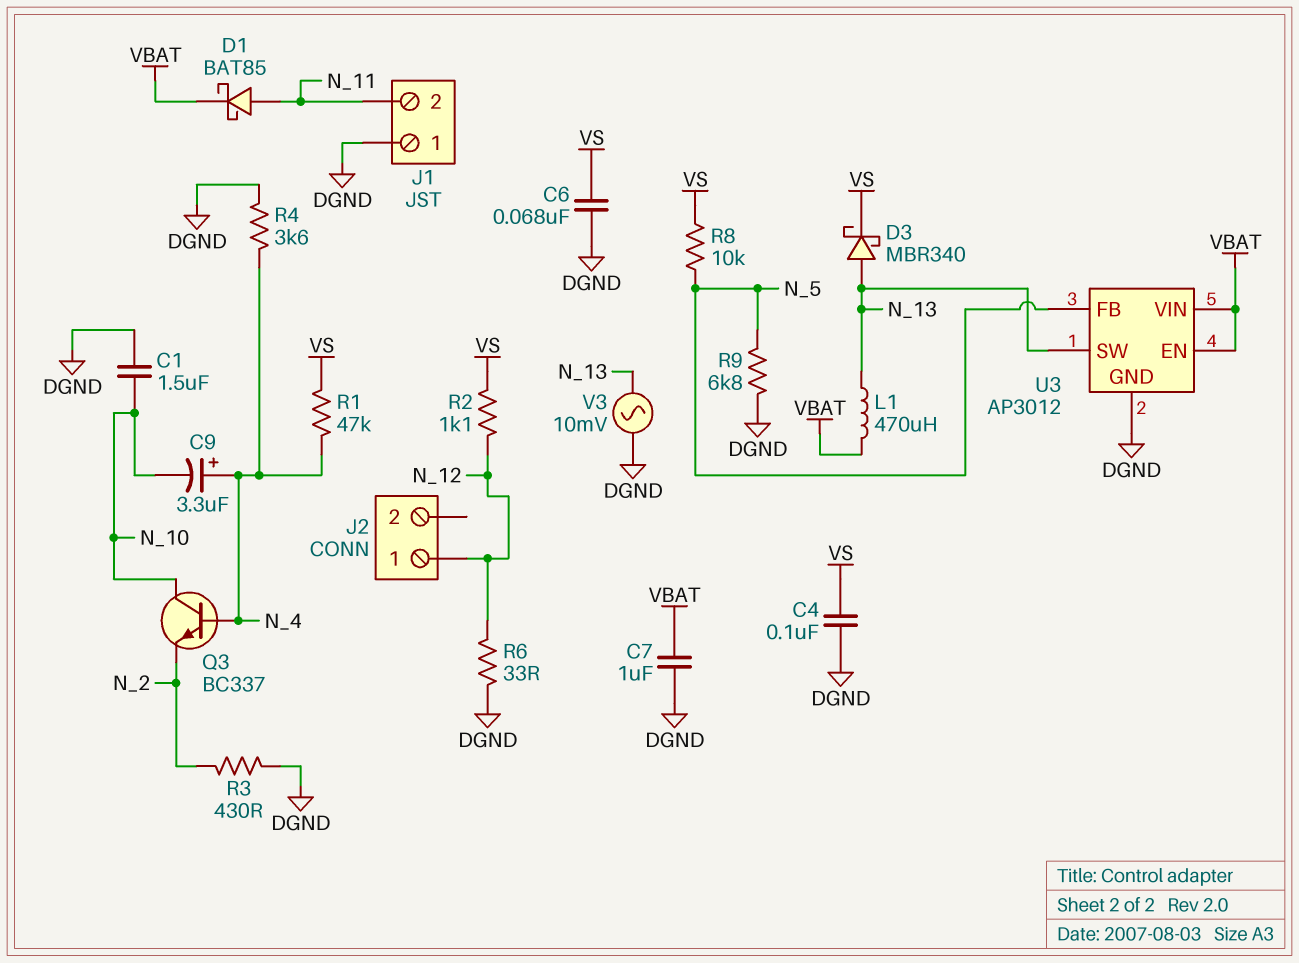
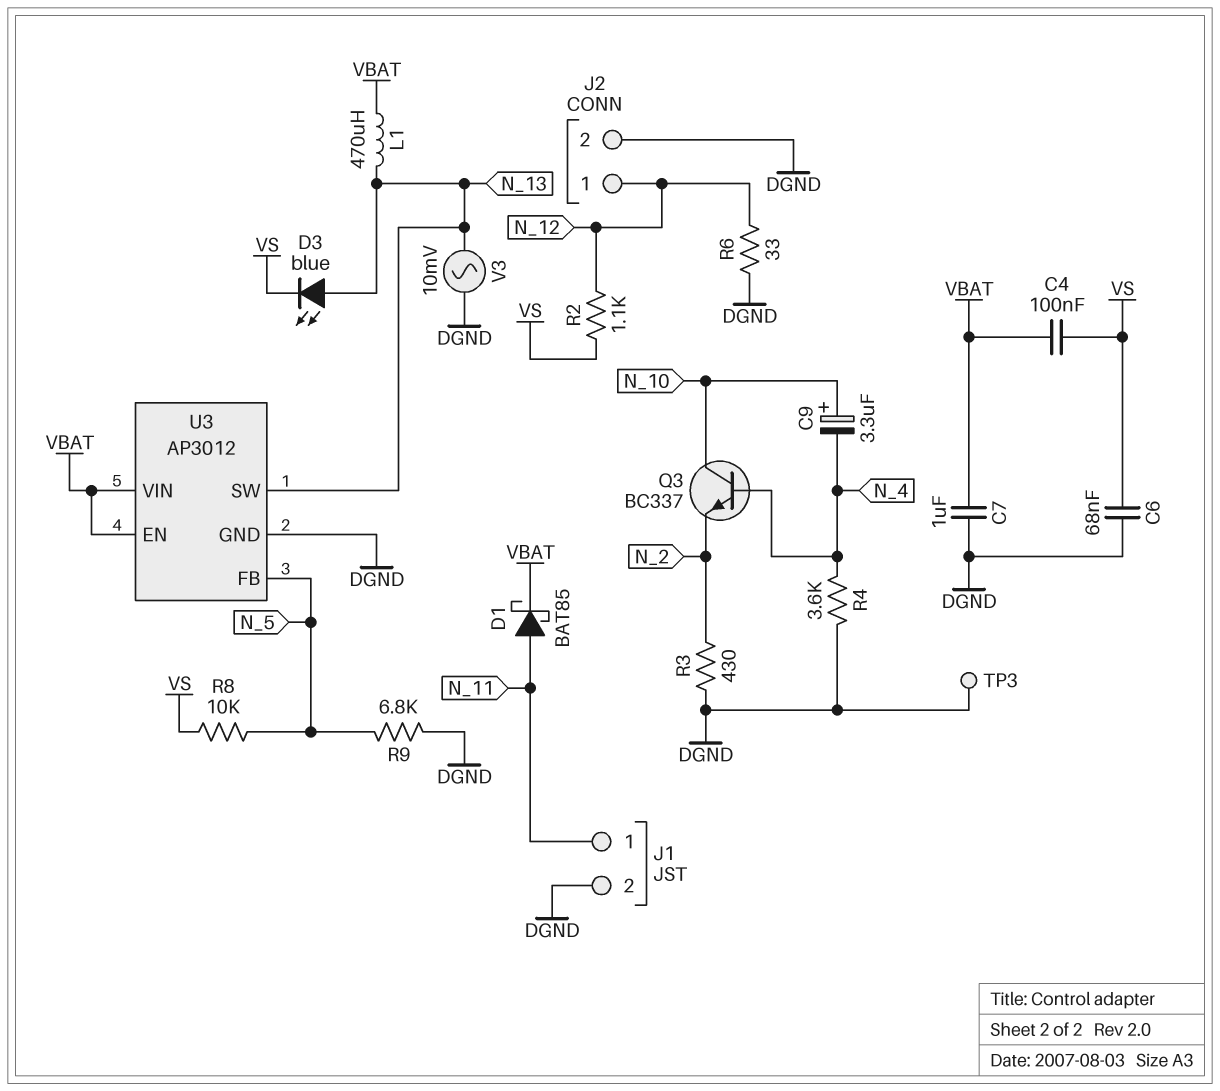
C1: 1.5uF (DGND, N_10) -> none
C4: 100nF (DGND, VS) -> 100nF (VBAT, VS)
C9: 3.3uF (plus N_4, minus N_10) -> 3.3uF (plus N_10, minus N_4)
D3: schottky MBR340 (A N_13, K VS) -> LED blue (A N_13, K VS)
J1 pin 1: DGND -> N_11
J1 pin 2: N_11 -> DGND
J2 pin 2: none -> DGND
R1: 47k (N_4, VS) -> none
TP3: none -> test point (DGND)

